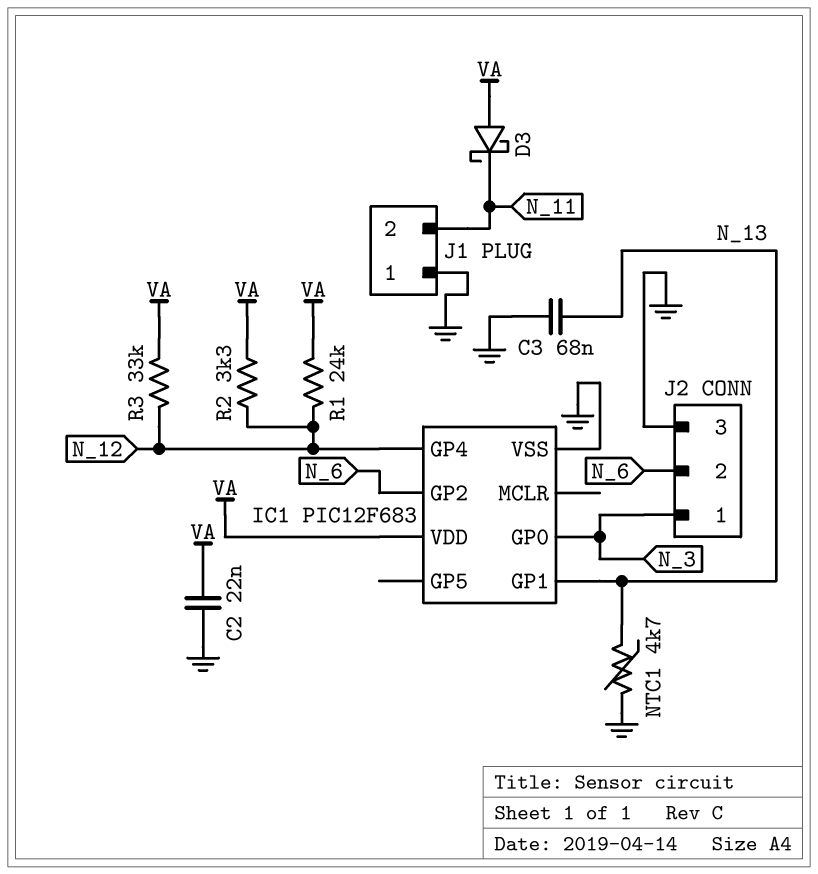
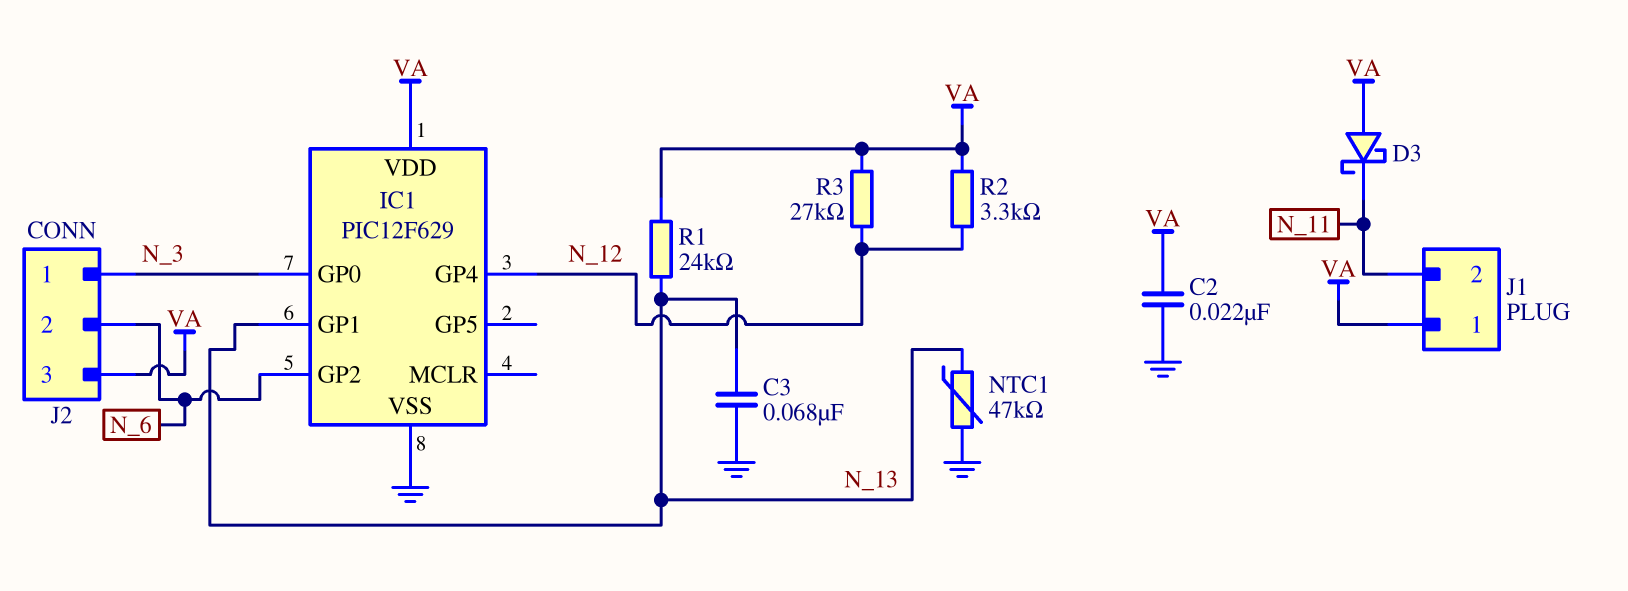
IC1: PIC12F683 -> PIC12F629
J1 pin 1: GND -> VA
J2 pin 3: GND -> VA
NTC1: 4.7k (GND, N_13) -> 47k (GND, N_13)
R1: 24k (N_12, VA) -> 24k (N_13, VA)
R3: 33k (N_12, VA) -> 27k (N_12, VA)

